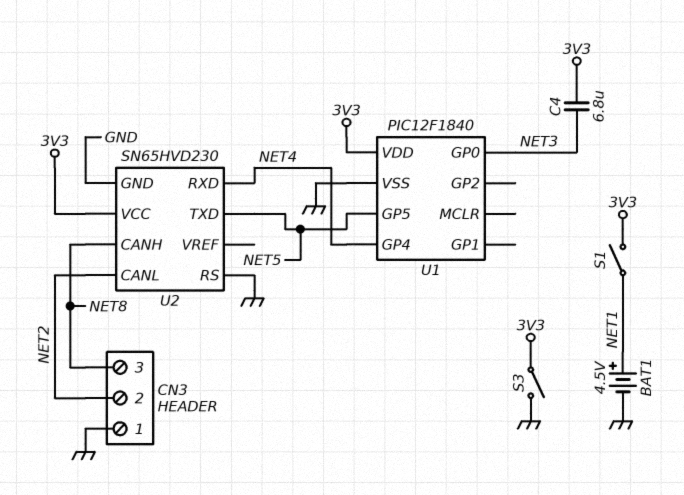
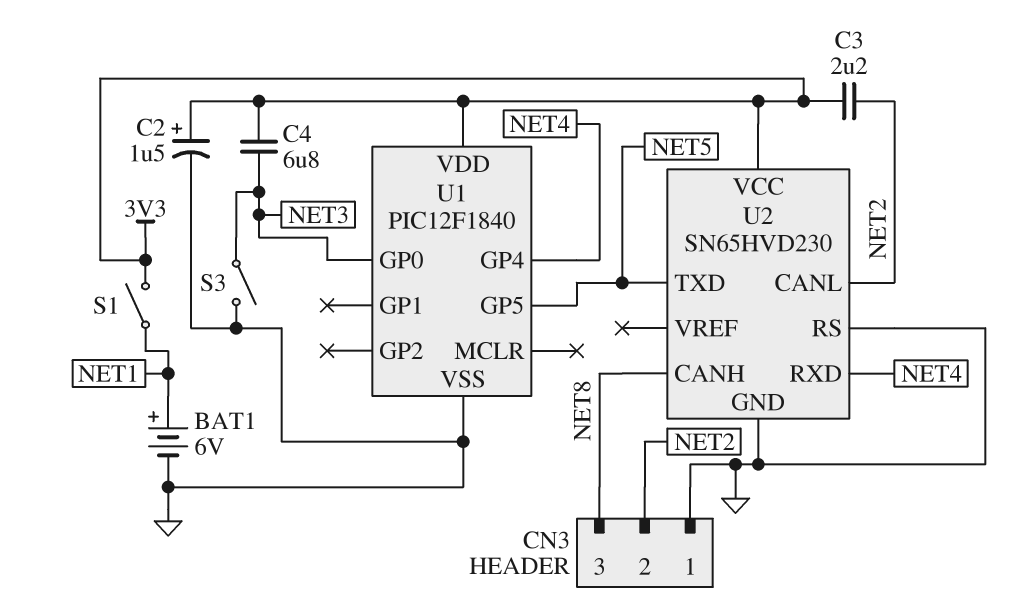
BAT1: 4.5V (plus NET1, minus GND) -> 6V (plus NET1, minus GND)
C2: none -> 1.5uF (plus 3V3, minus GND)
C3: none -> 2.2uF (3V3, NET2)
S3: switch (3V3, GND) -> switch (GND, NET3)

